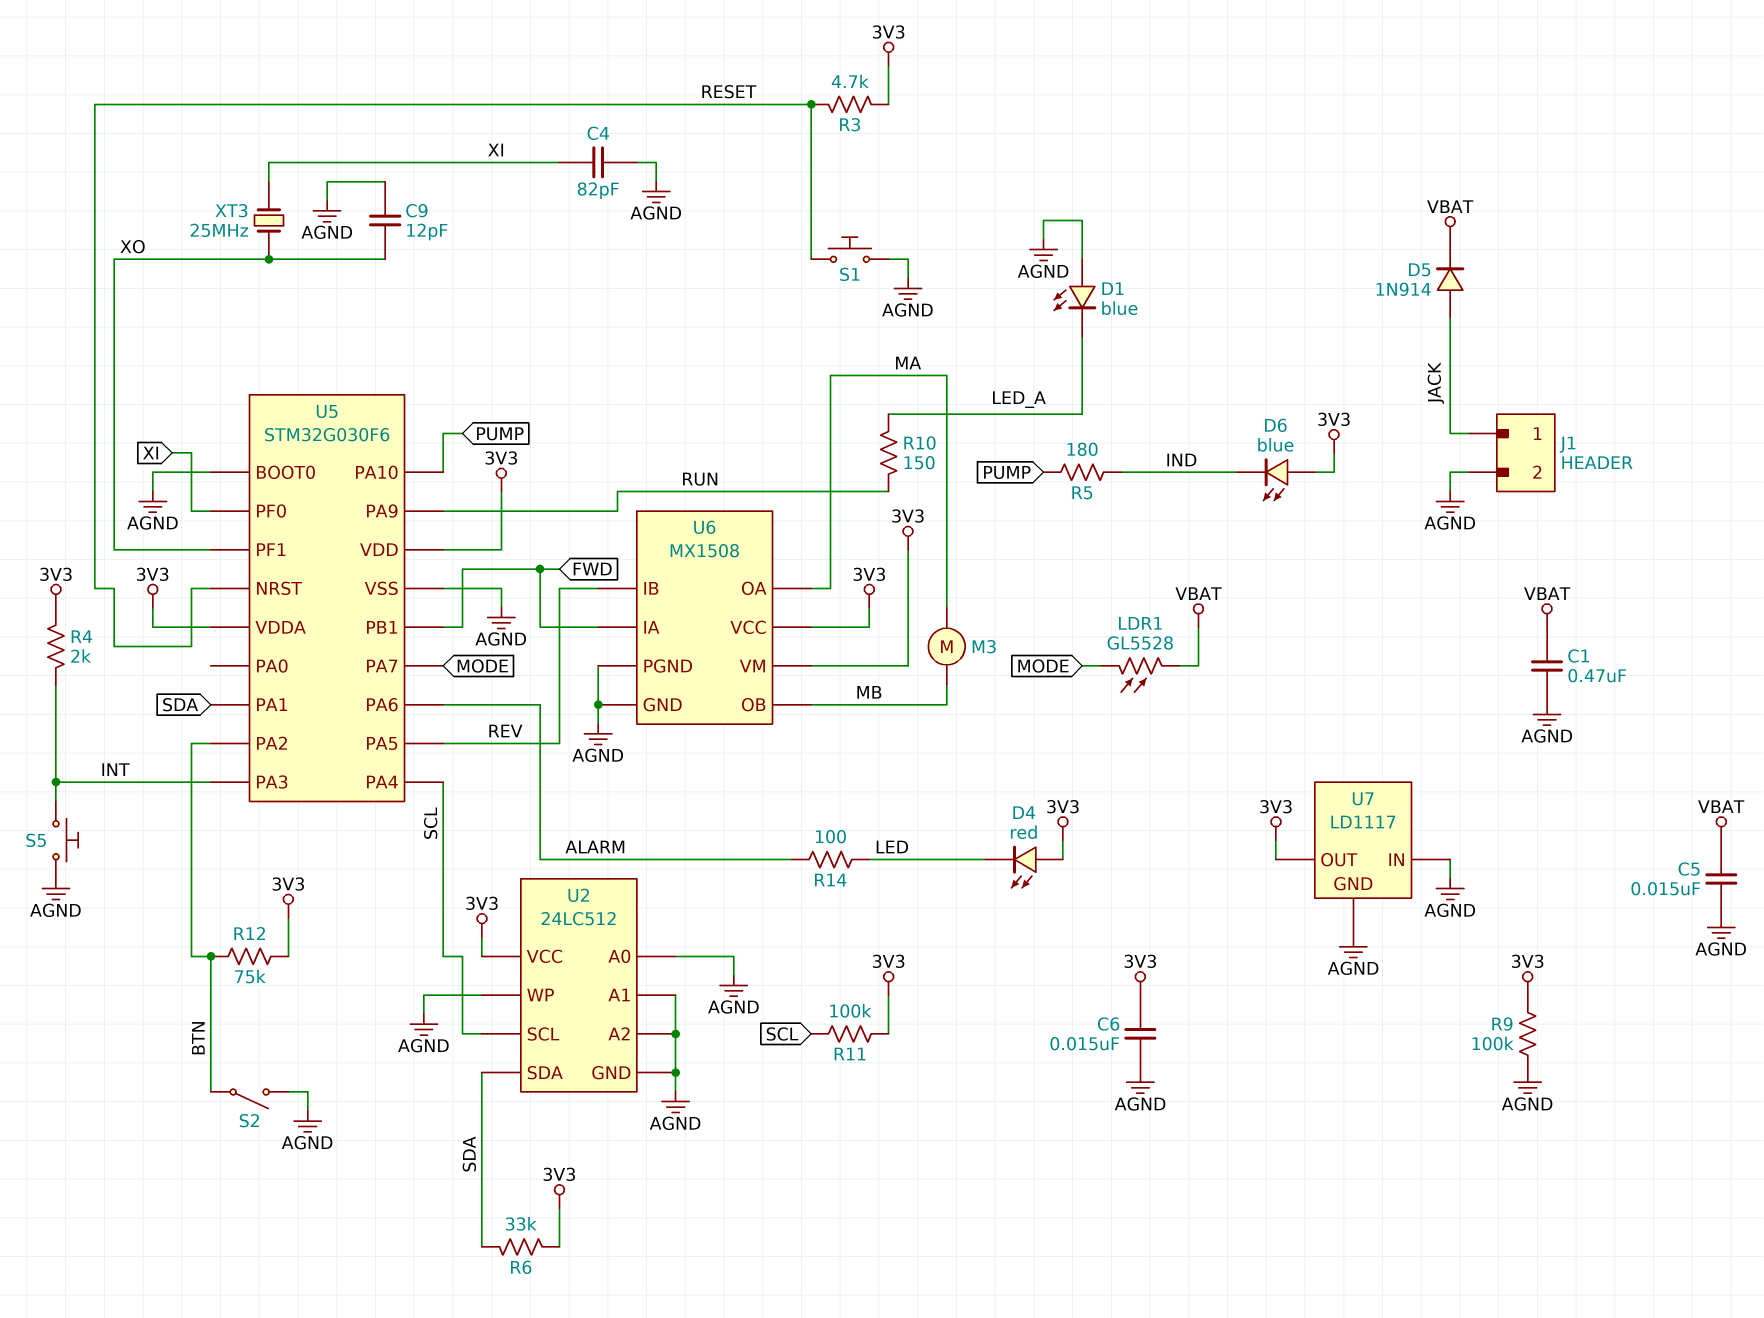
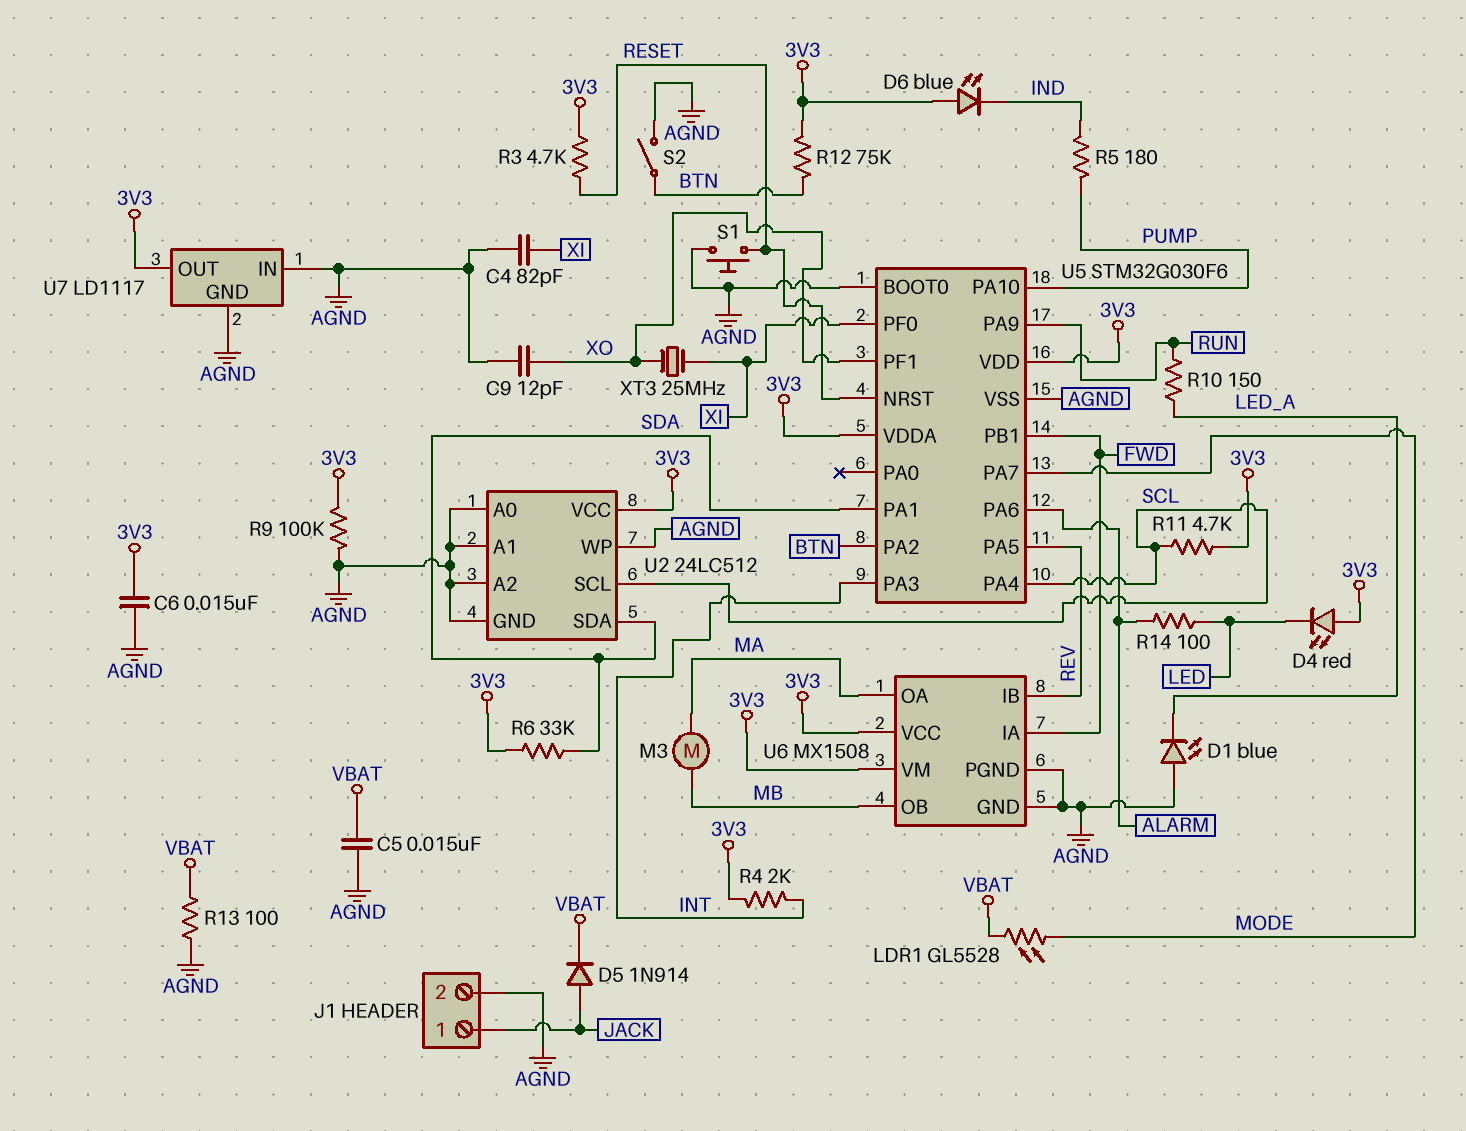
C1: 470nF (AGND, VBAT) -> none
R11: 100k (3V3, SCL) -> 4.7k (3V3, SCL)
R13: none -> 100 (AGND, VBAT)
S5: button (AGND, INT) -> none

